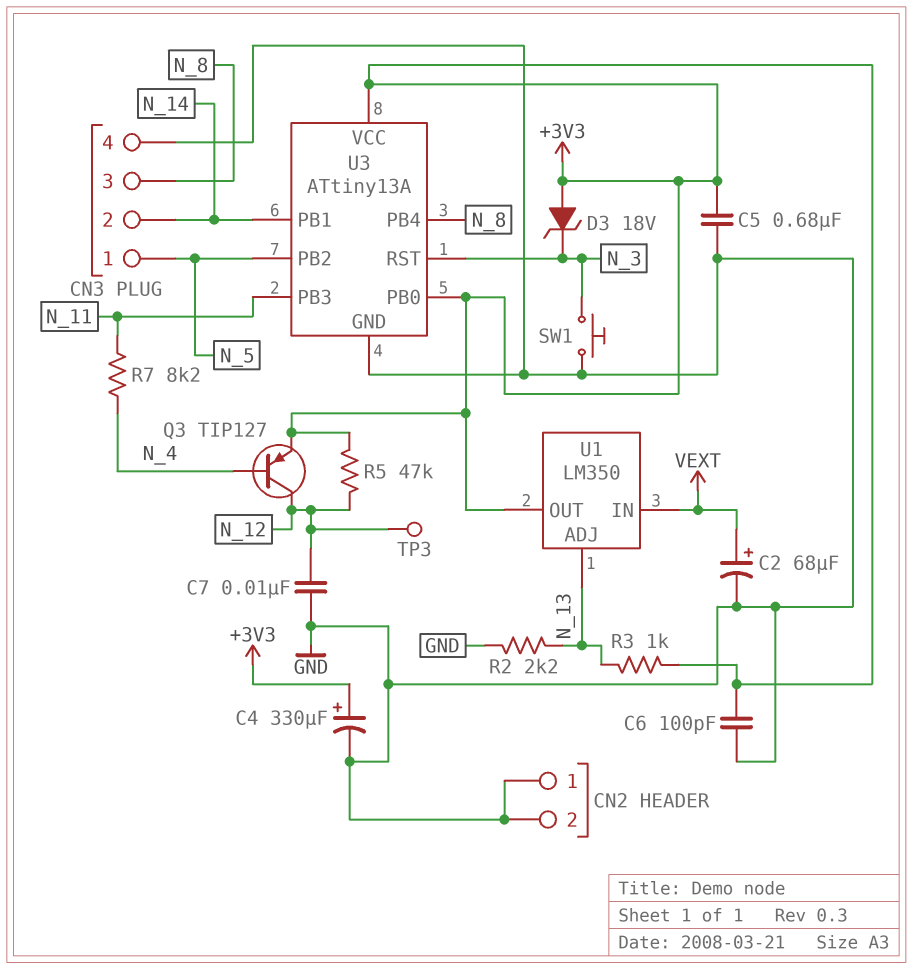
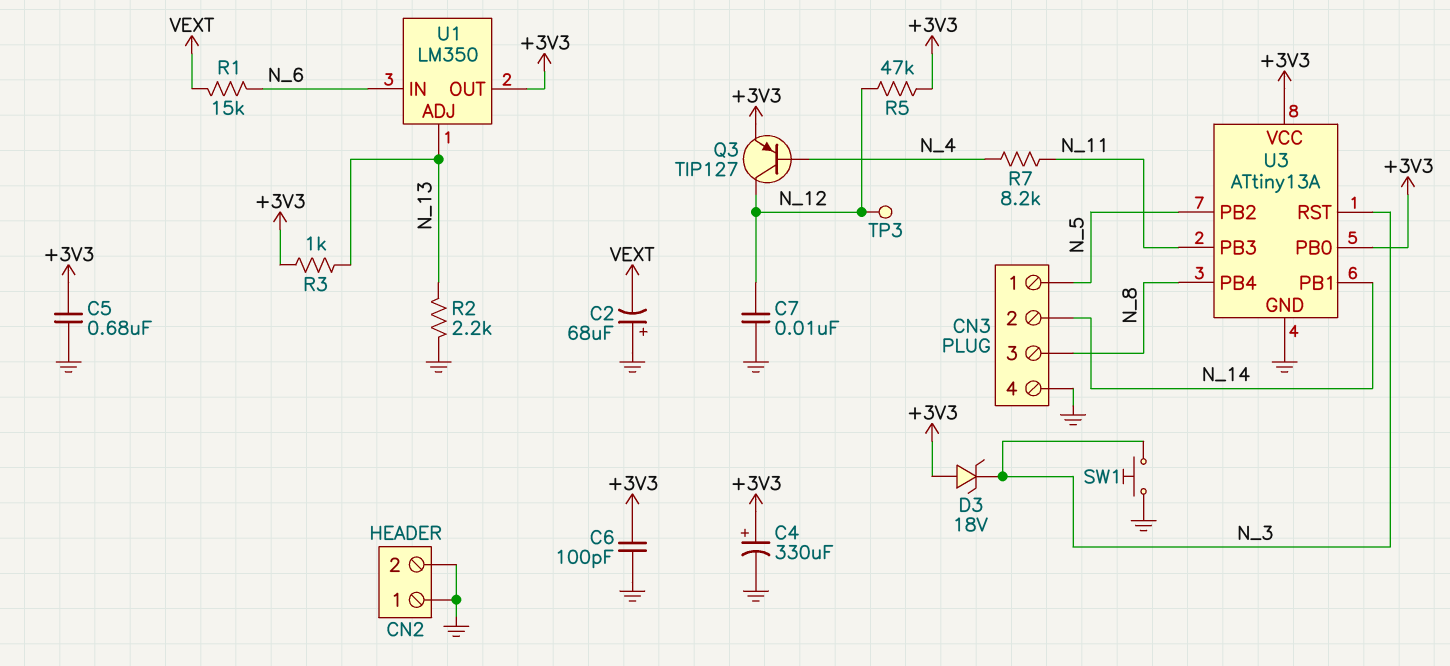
C2: 68uF (plus VEXT, minus GND) -> 68uF (plus GND, minus VEXT)
R1: none -> 15k (N_6, VEXT)
U1 pin IN: VEXT -> N_6

